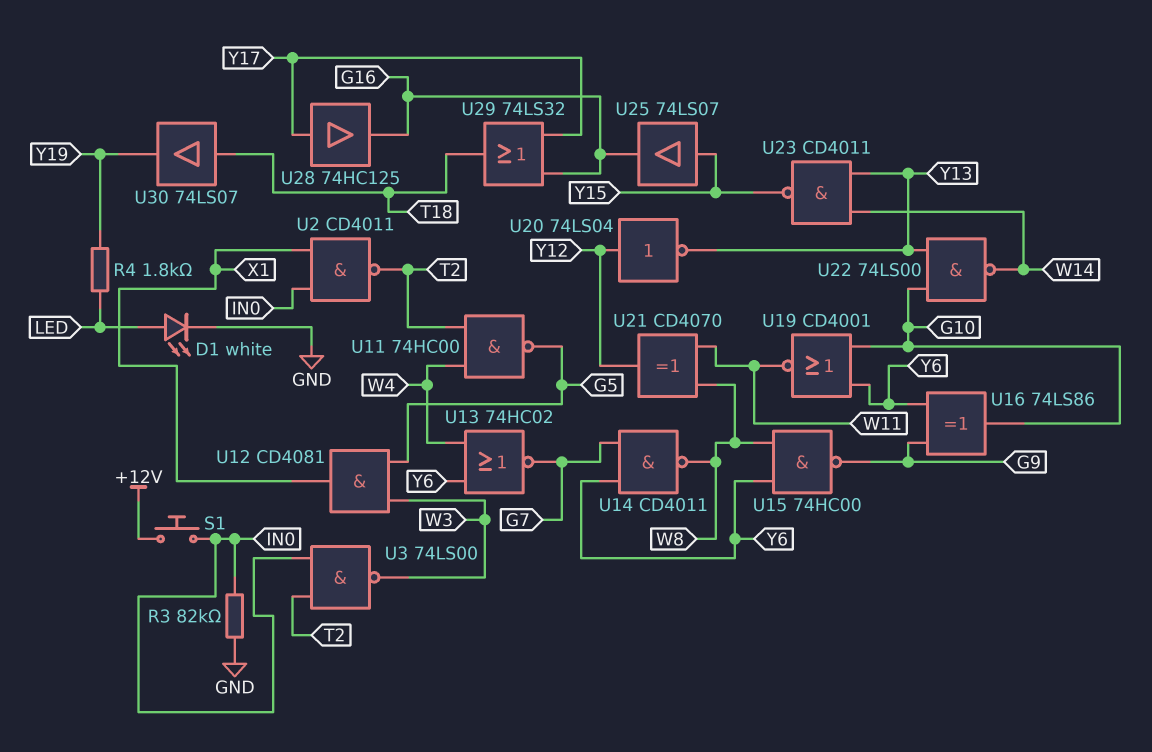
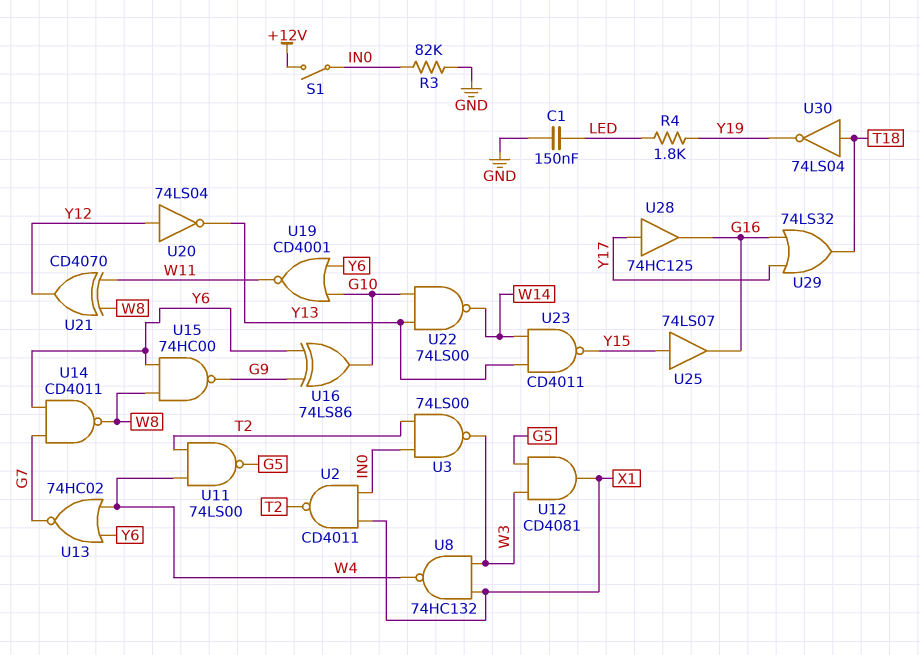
C1: none -> 150nF (GND, LED)
D1: LED white (A LED, K GND) -> none
S1: button (+12V, IN0) -> switch (+12V, IN0)
U8: none -> NAND 74HC132 (in W3, in X1, out W4)
U11: NAND 74HC00 (in T2, in W4, out G5) -> NAND 74LS00 (in T2, in W4, out G5)
U30: buffer 74LS07 (in T18, out Y19) -> NOT 74LS04 (in T18, out Y19)

